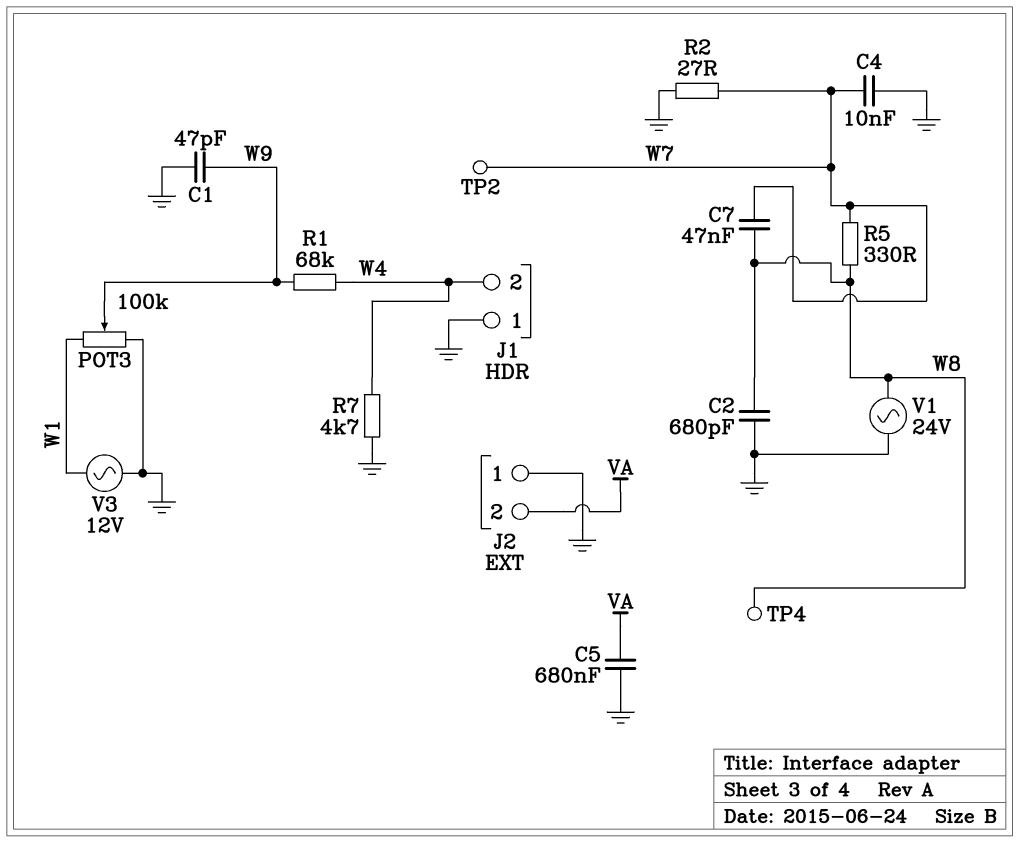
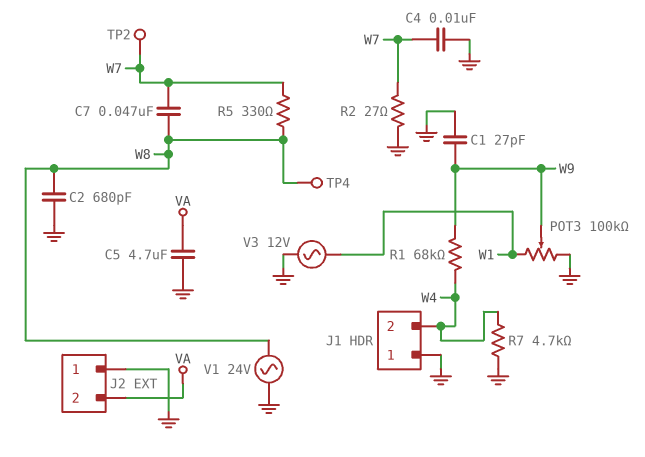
C1: 47pF (GND, W9) -> 27pF (GND, W9)
C5: 680nF (GND, VA) -> 4.7uF (GND, VA)

